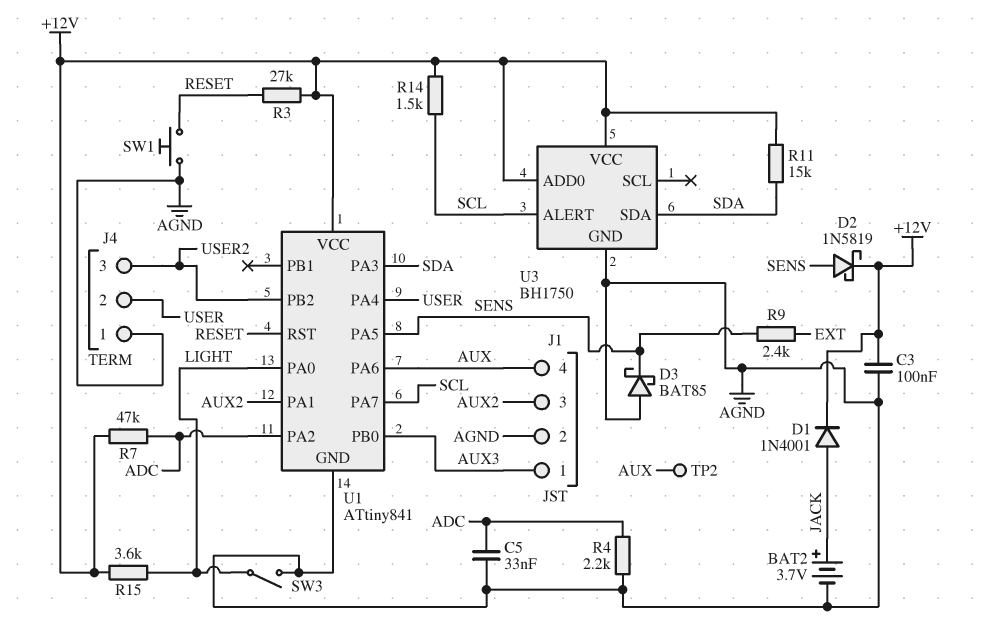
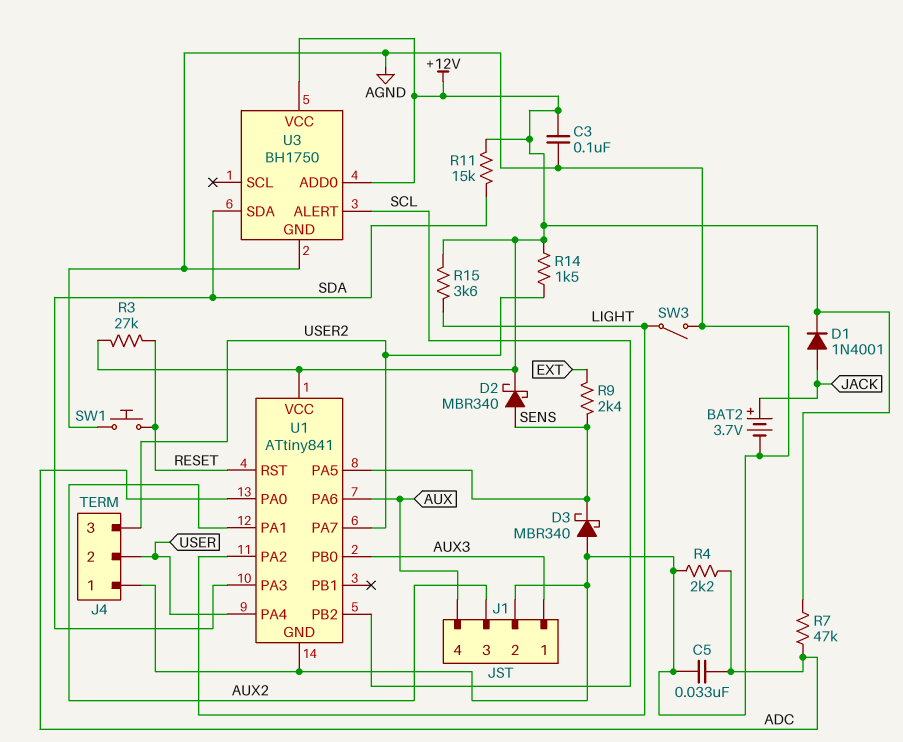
D2: schottky 1N5819 (A SENS, K +12V) -> schottky MBR340 (A SENS, K +12V)
D3: schottky BAT85 (A AGND, K SENS) -> schottky MBR340 (A AGND, K SENS)
R14: 1.5k (+12V, SCL) -> 1.5k (+12V, USER2)
TP2: test point (AUX) -> none
U1 pin PA0: LIGHT -> ADC
U1 pin PA2: ADC -> LIGHT
U1 pin PA7: SCL -> USER2
U1 pin PB2: USER2 -> SCL

